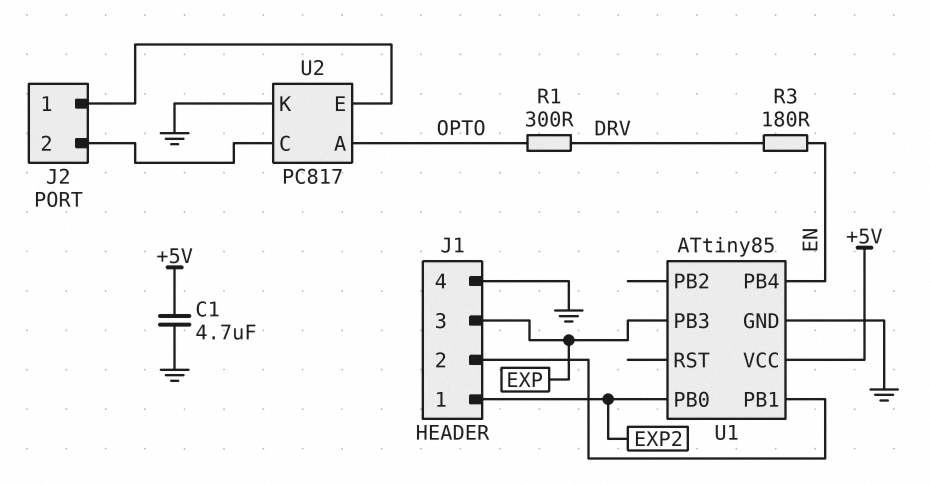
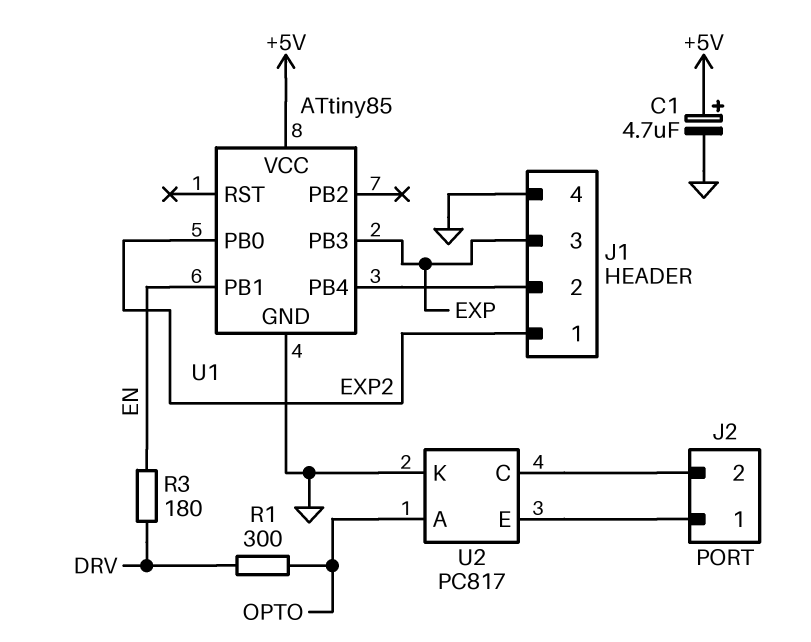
C1: 4.7uF (+5V, GND) -> 4.7uF (plus +5V, minus GND)
U1 pin PB1: J1/2 -> EN
U1 pin PB4: EN -> J1/2

